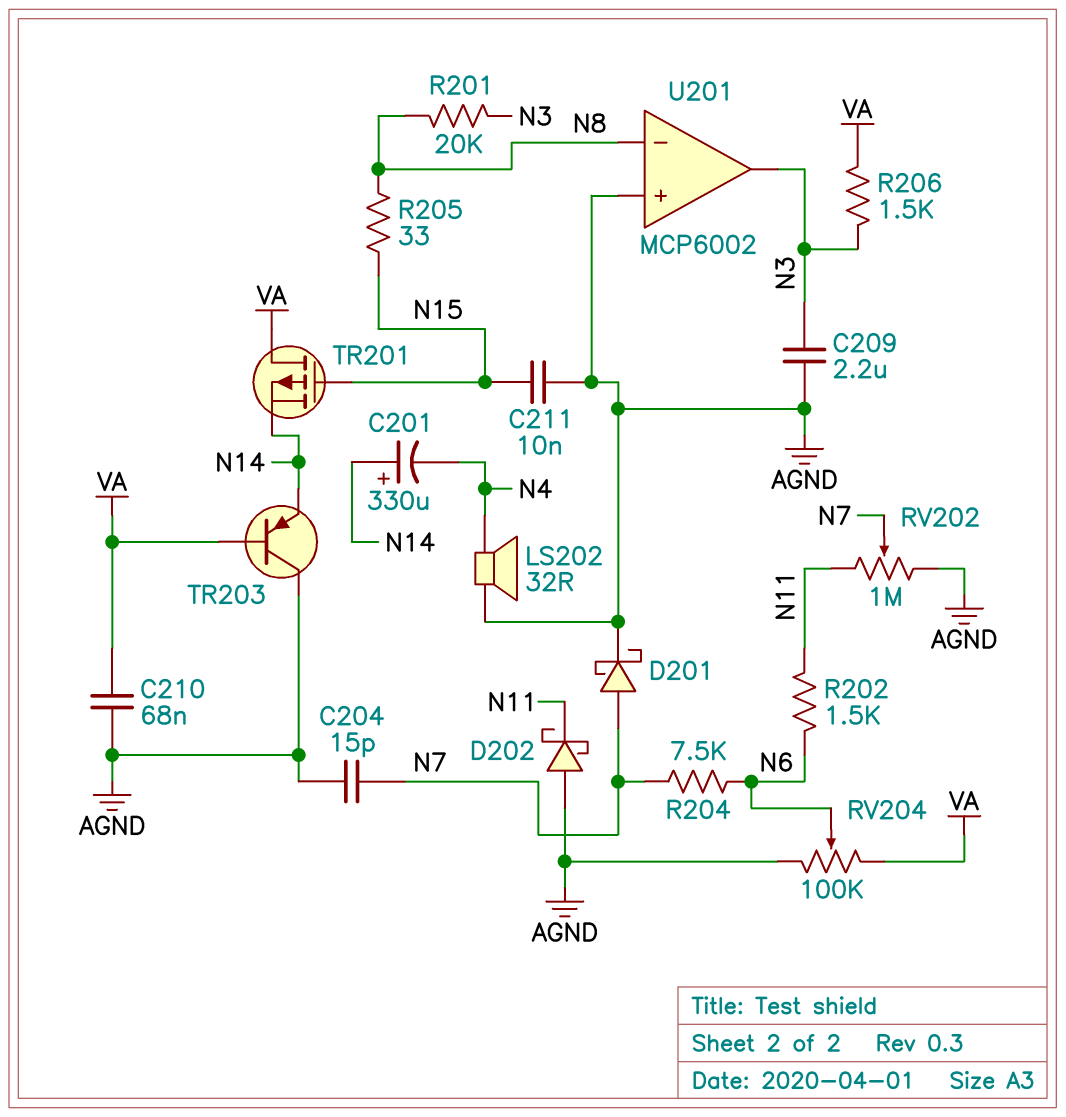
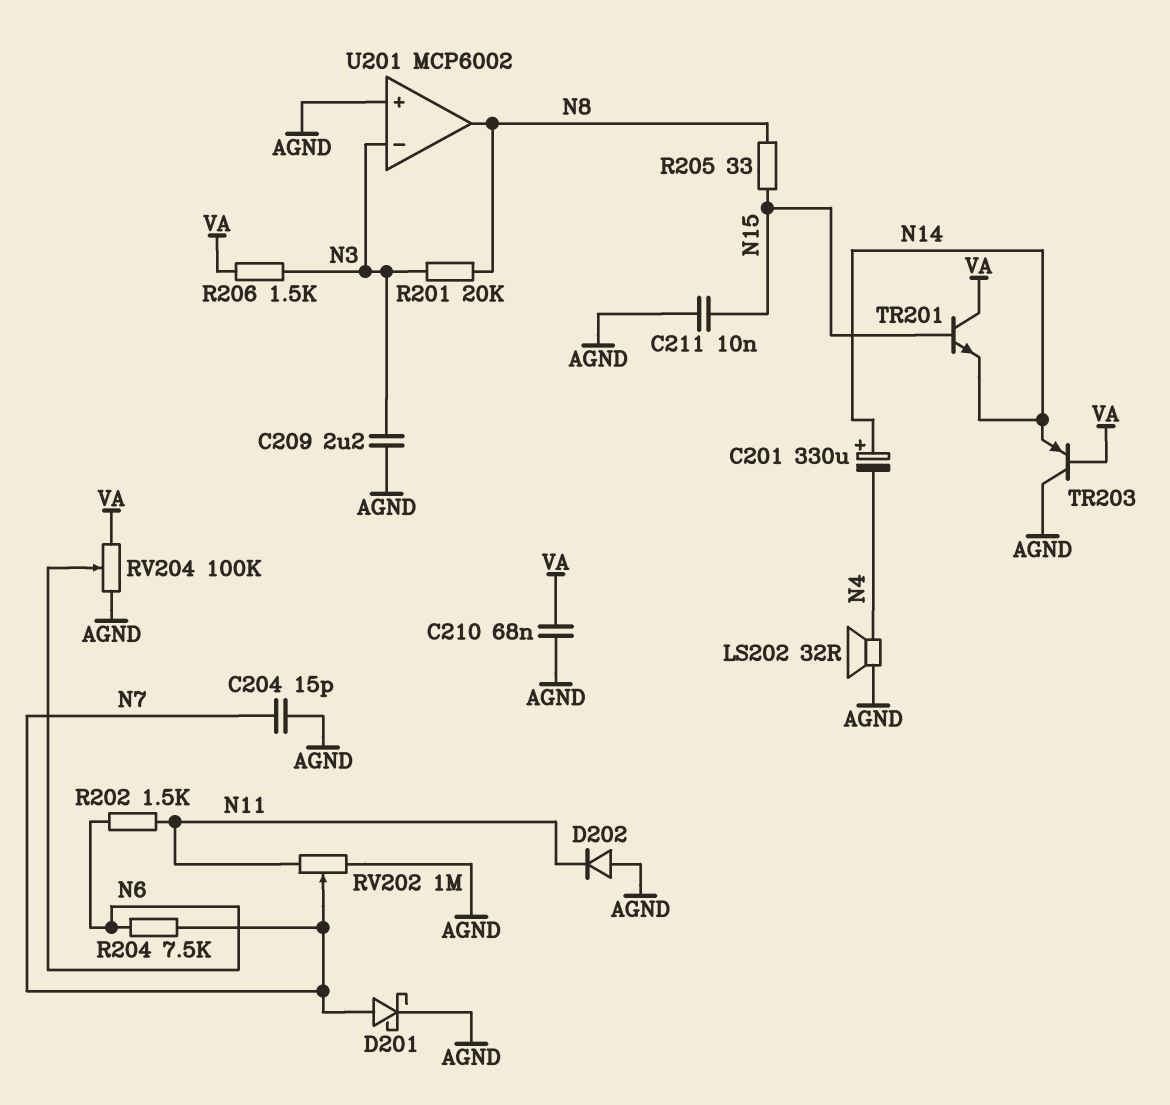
D202: schottky (A AGND, K N11) -> diode (A AGND, K N11)
TR201: PMOS (G N15, D VA, S N14) -> NPN (B N15, C VA, E N14)
U201 pin in-: N8 -> N3
U201 pin out: N3 -> N8

